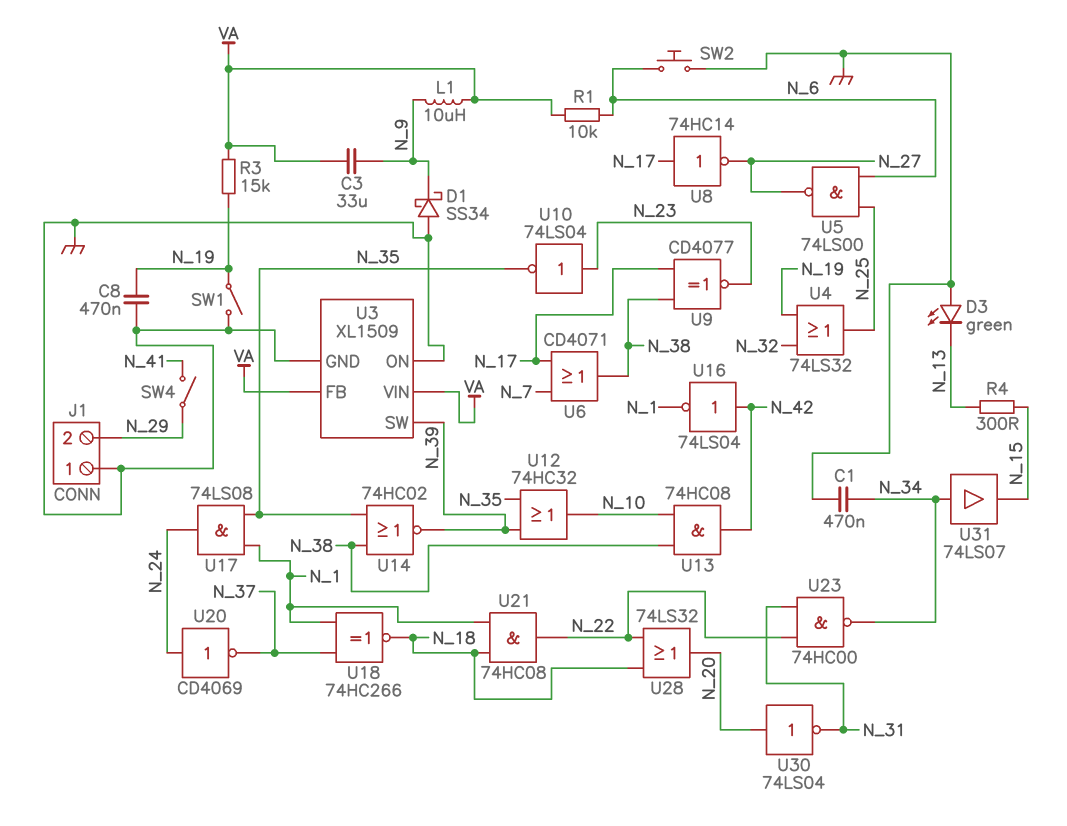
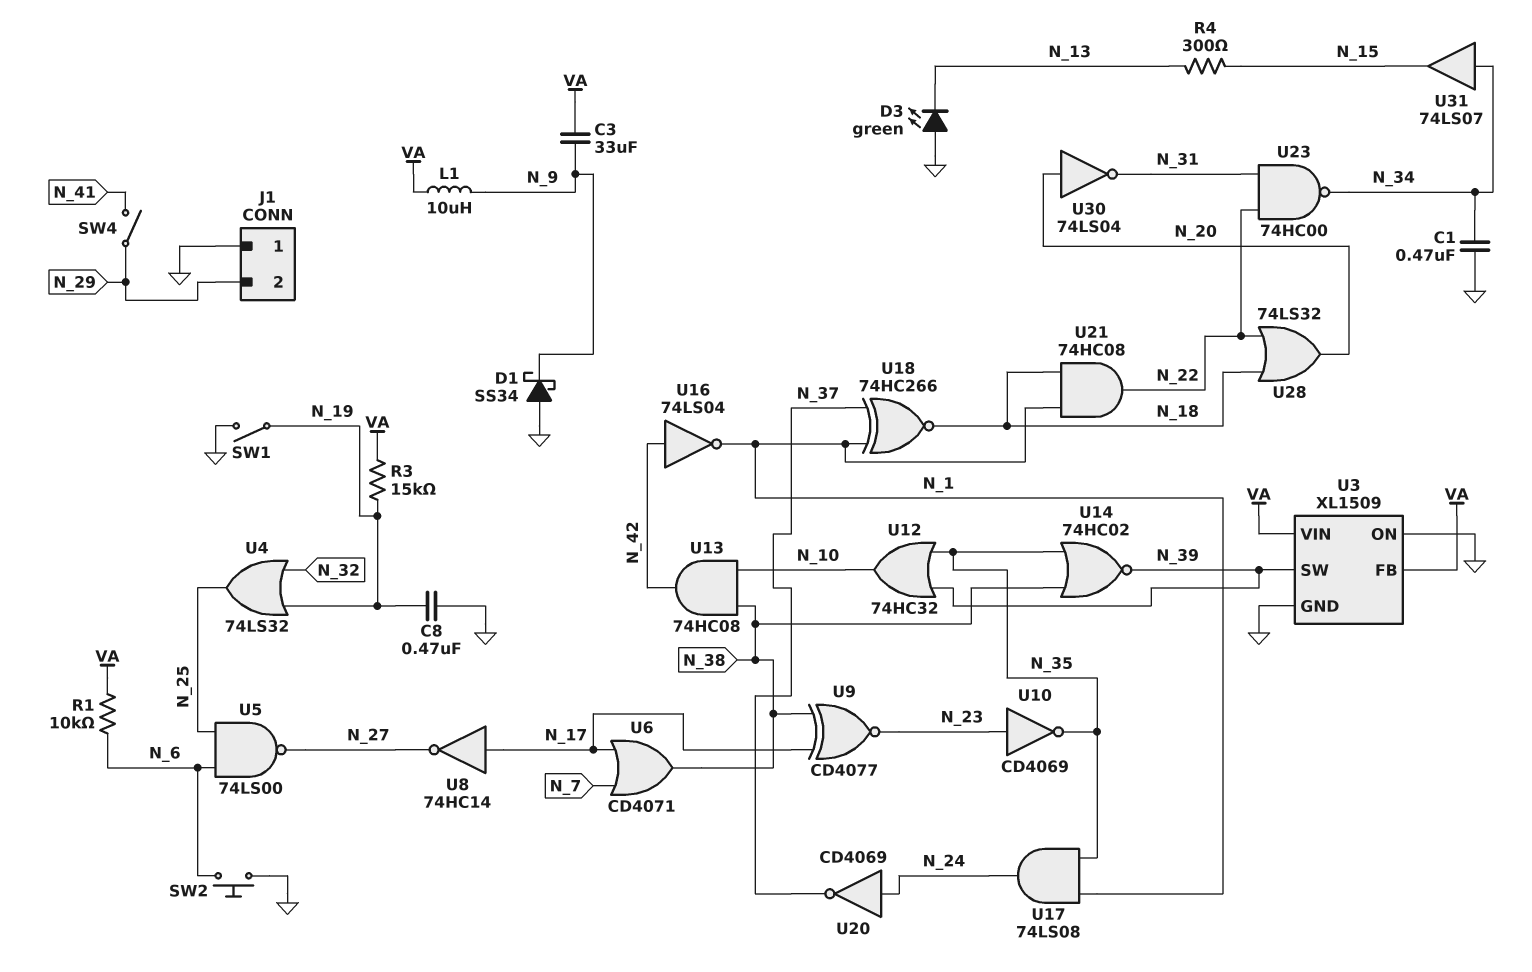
U10: NOT 74LS04 (in N_23, out N_35) -> NOT CD4069 (in N_23, out N_35)

